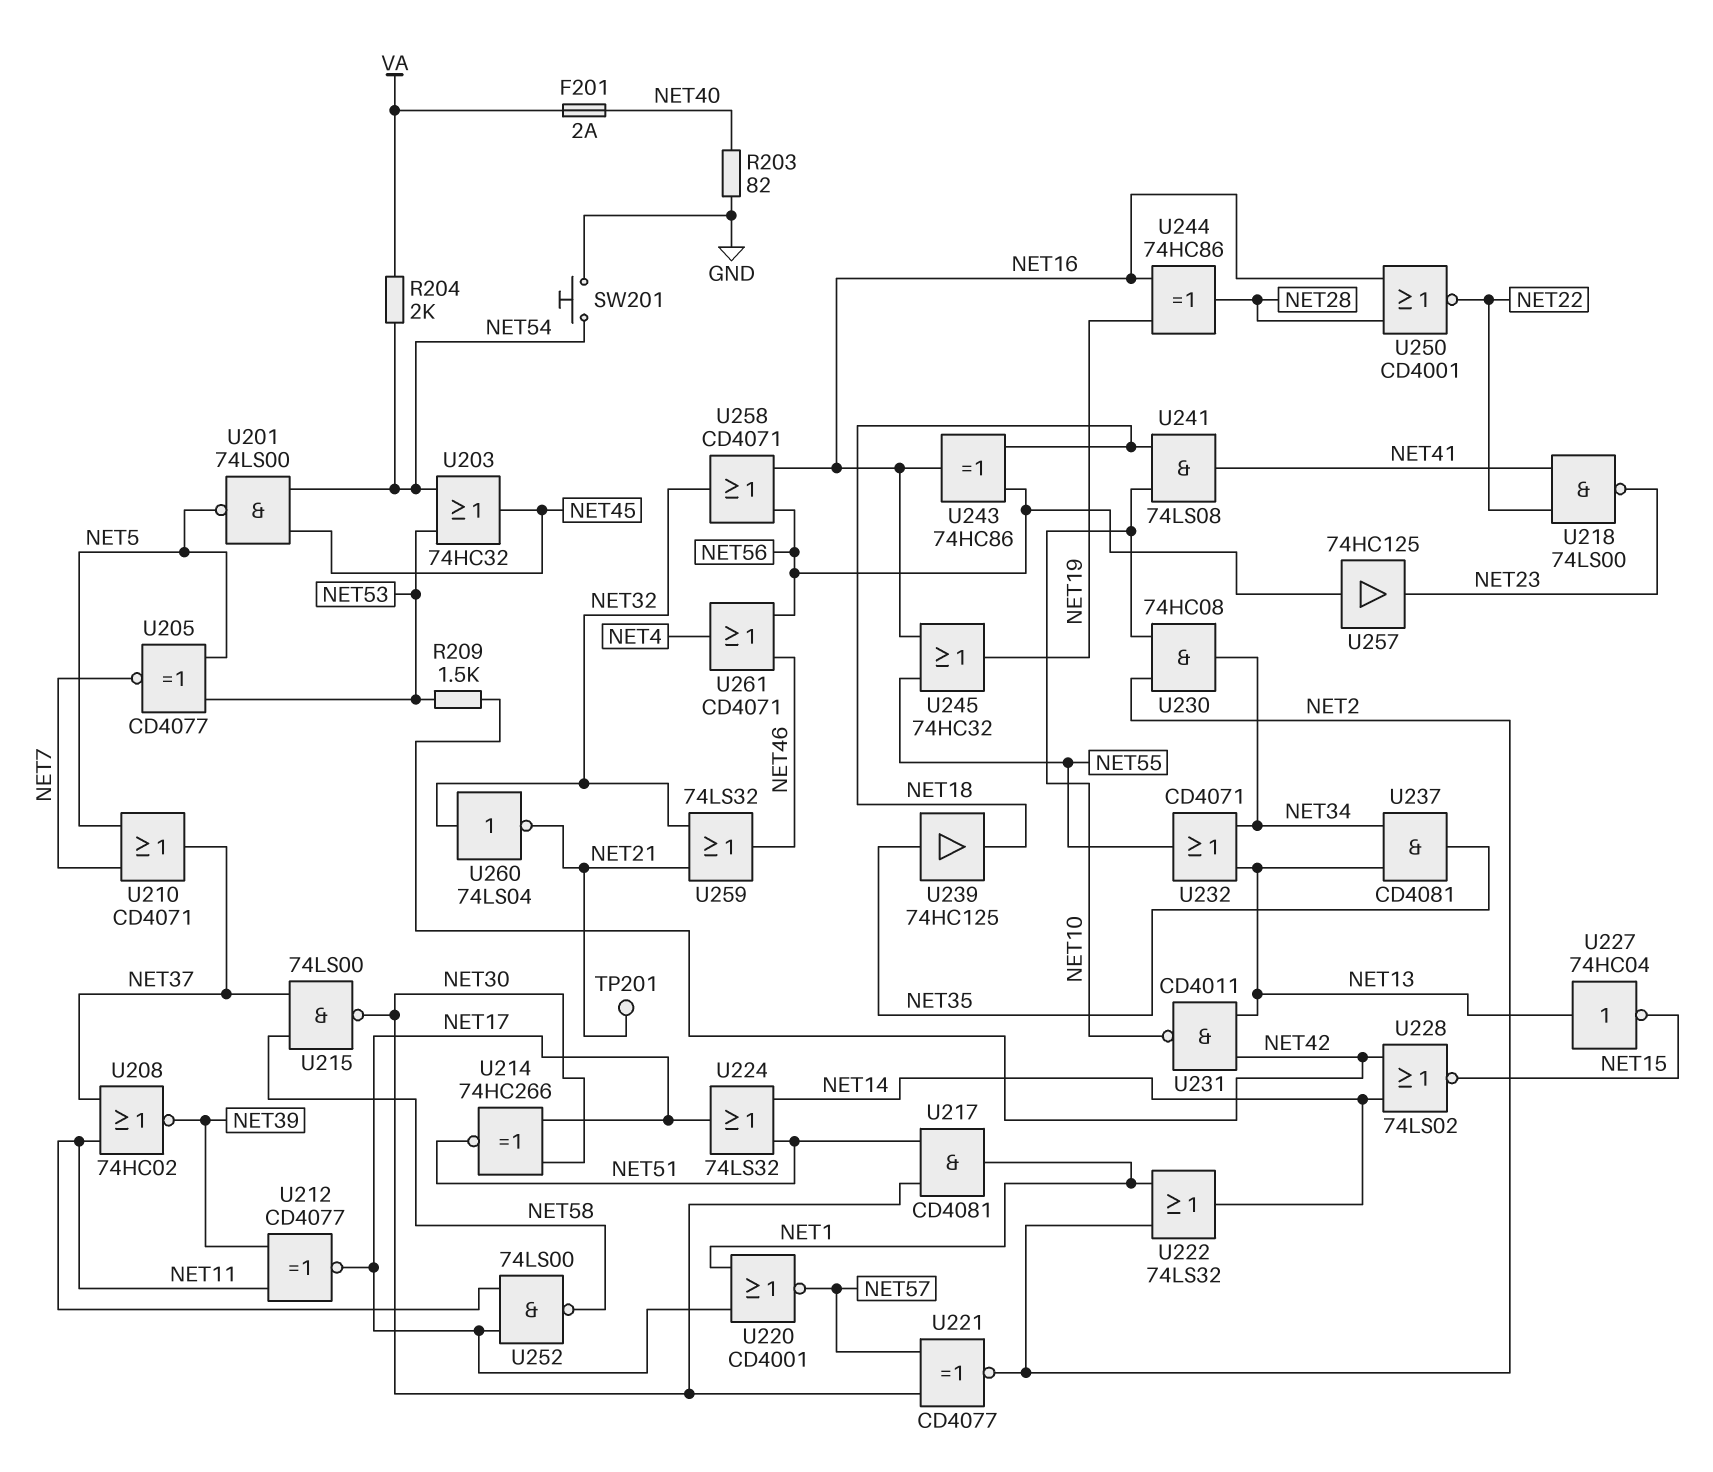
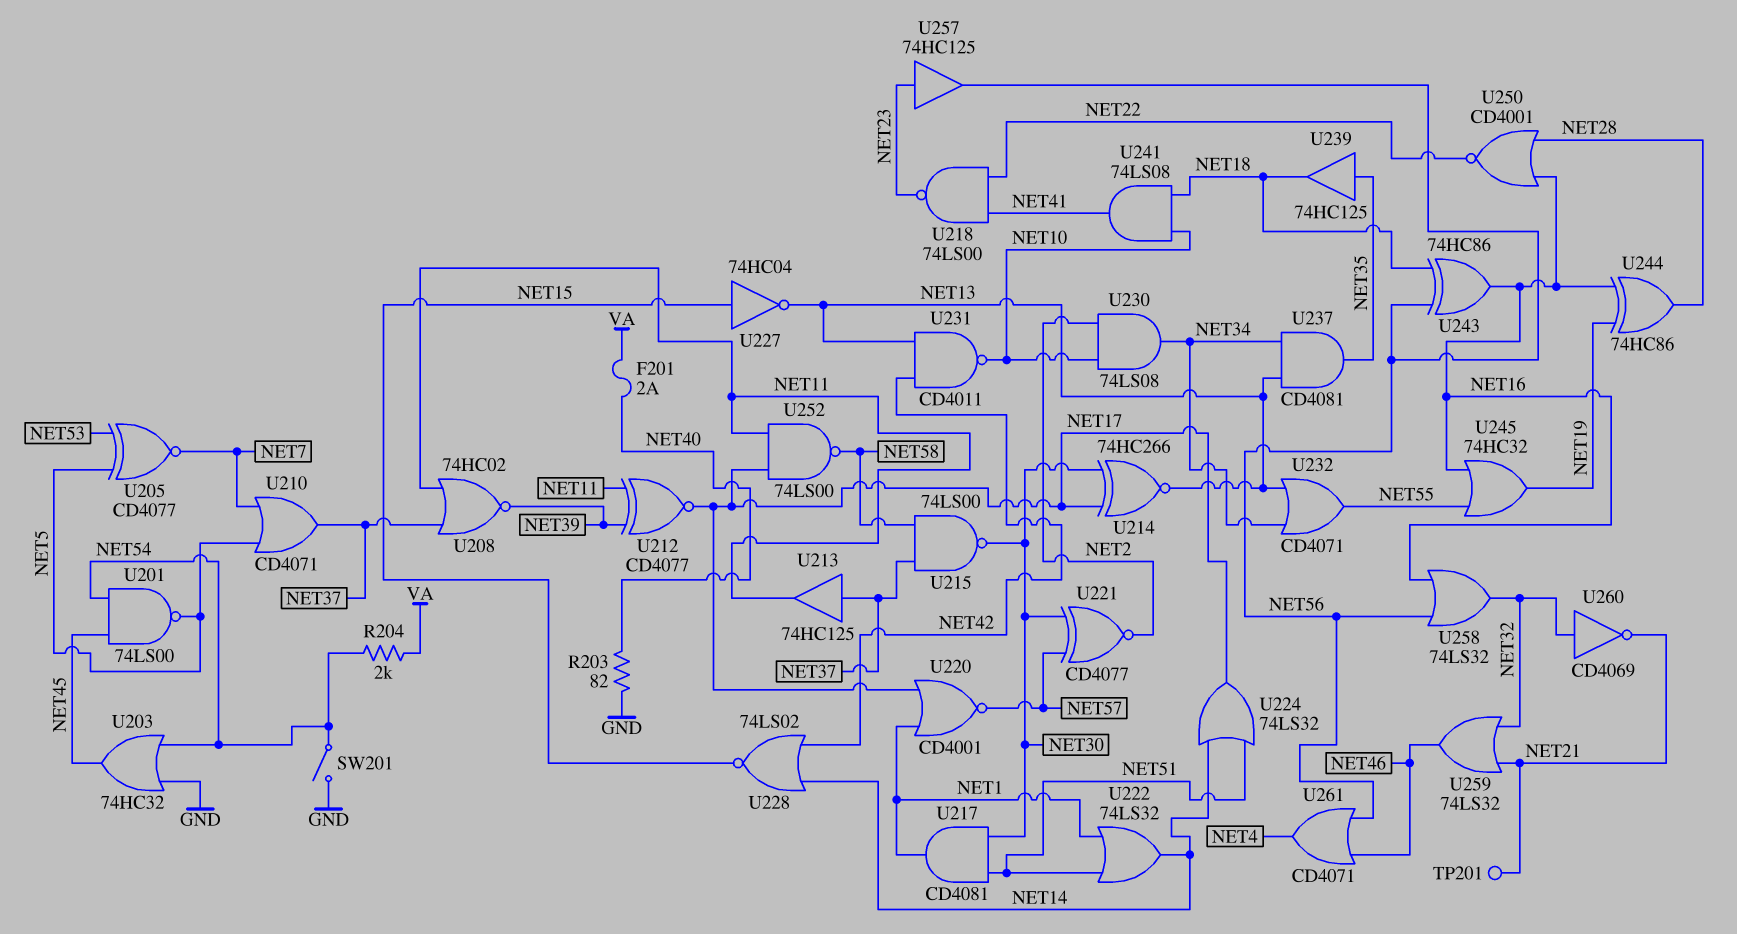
R209: 1.5k (NET42, NET53) -> none
SW201: button (GND, NET54) -> switch (GND, NET54)
U203: OR 74HC32 (in NET53, in NET54, out NET45) -> OR 74HC32 (in GND, in NET54, out NET45)
U213: none -> buffer 74HC125 (in NET37, out NET11)
U214: XNOR 74HC266 (in NET17, in NET30, out NET51) -> XNOR 74HC266 (in NET17, in NET30, out NET13)
U222: OR 74LS32 (in NET1, in NET2, out NET14) -> OR 74LS32 (in NET1, in NET51, out NET14)
U227: NOT 74HC04 (in NET13, out NET15) -> NOT 74HC04 (in NET15, out NET13)
U230: AND 74HC08 (in NET2, in NET10, out NET34) -> AND 74LS08 (in NET2, in NET10, out NET34)
U257: buffer 74HC125 (in NET56, out NET23) -> buffer 74HC125 (in NET23, out NET56)
U258: OR CD4071 (in NET16, in NET56, out NET32) -> OR 74LS32 (in NET16, in NET56, out NET32)
U260: NOT 74LS04 (in NET32, out NET21) -> NOT CD4069 (in NET32, out NET21)

